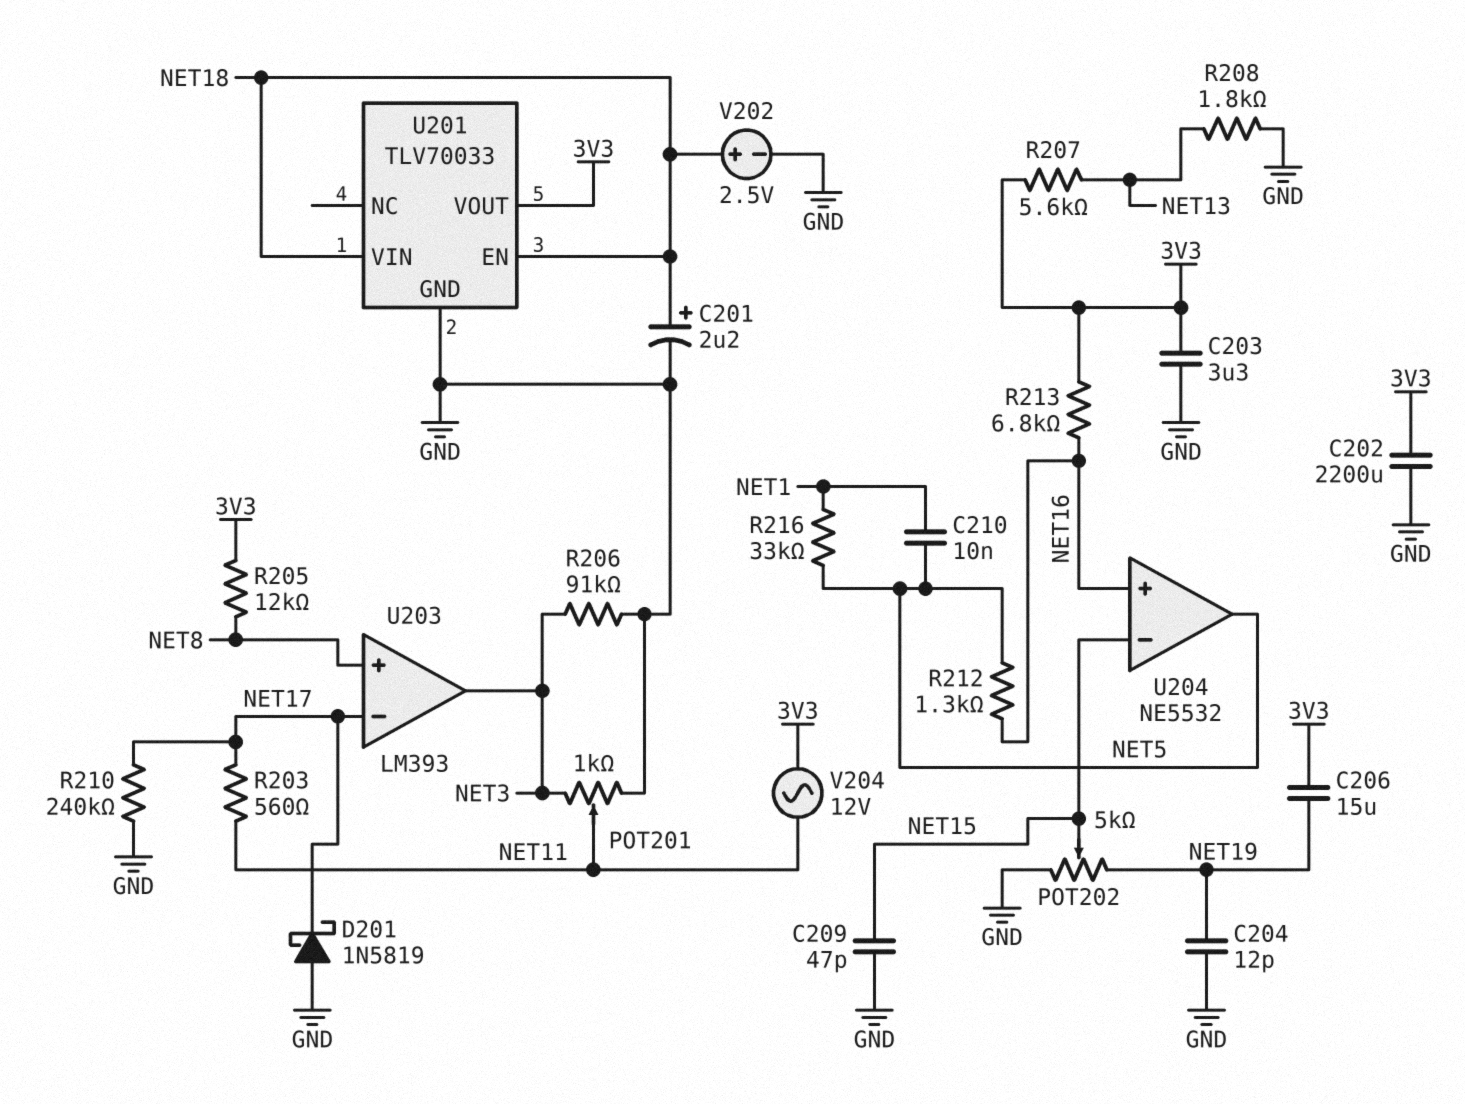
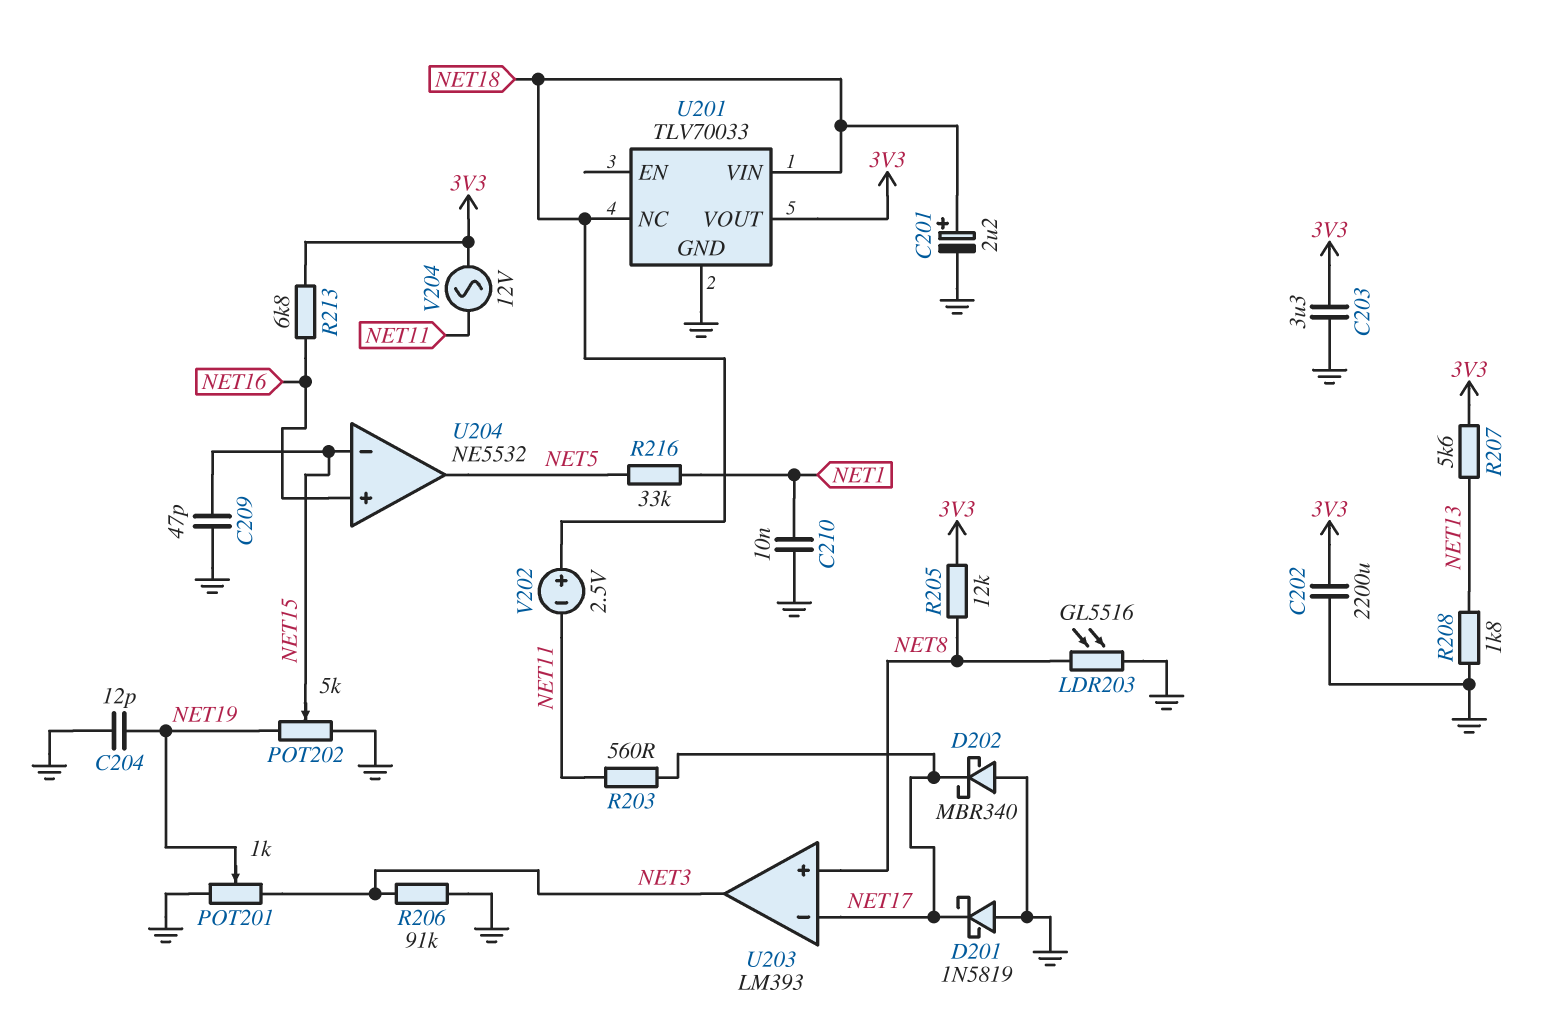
C206: 15uF (3V3, NET19) -> none
C210: 10nF (NET1, NET5) -> 10nF (GND, NET1)
D202: none -> schottky MBR340 (A GND, K NET17)
LDR203: none -> GL5516 (GND, NET8)
POT201: 1k (GND, NET3, wiper NET11) -> 1k (GND, NET3, wiper NET19)
R210: 240k (GND, NET17) -> none
R212: 1.3k (NET5, NET16) -> none
U201 pin EN: NET18 -> none
U201 pin NC: none -> NET18
V202: 2.5V (plus NET18, minus GND) -> 2.5V (plus NET18, minus NET11)

